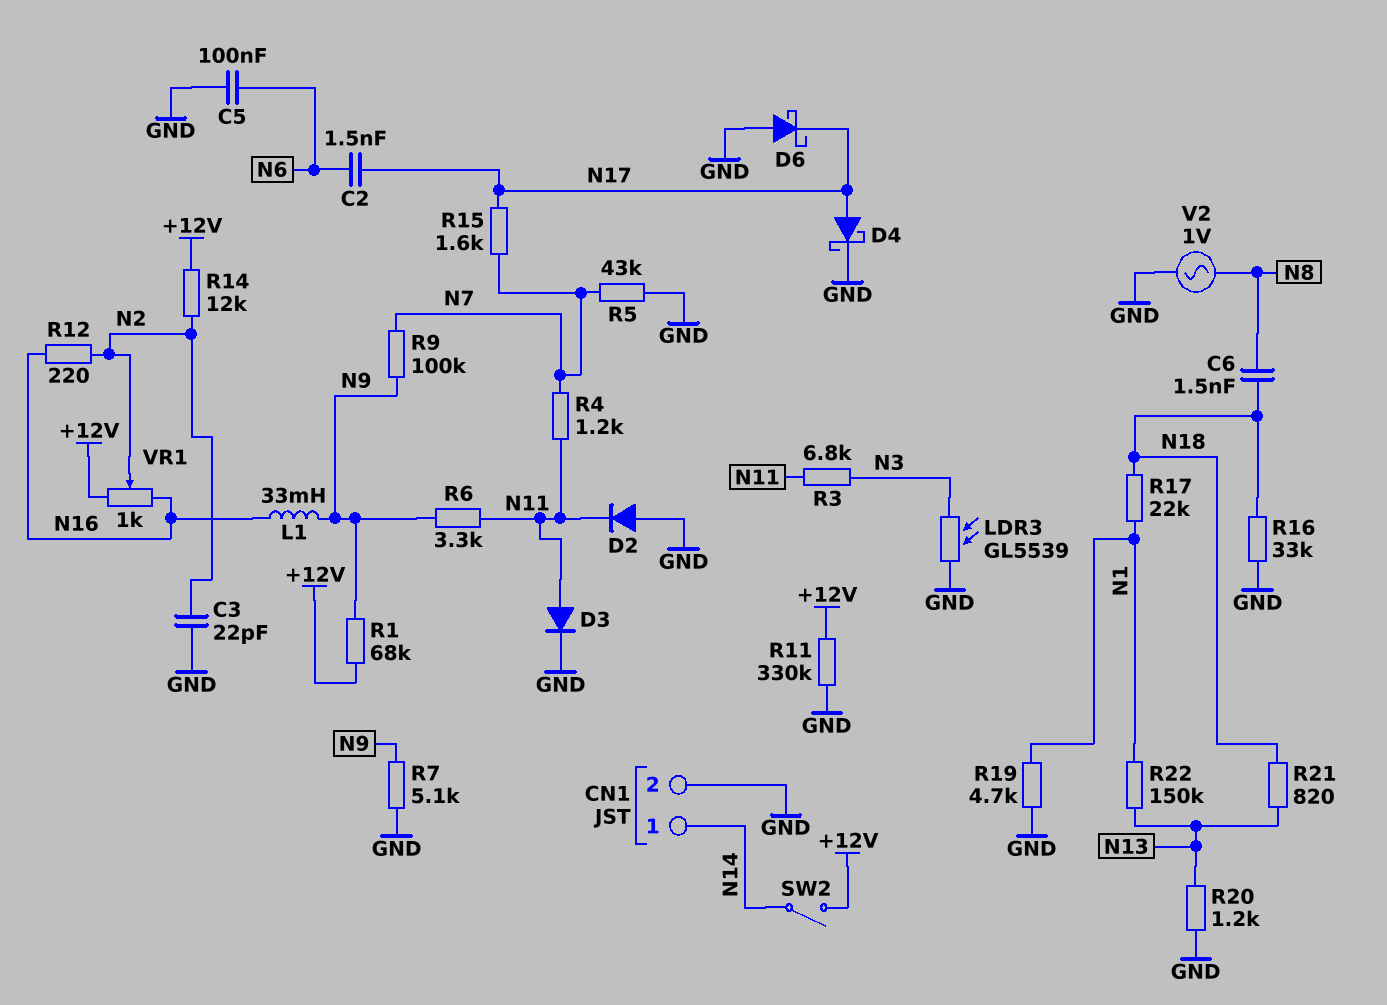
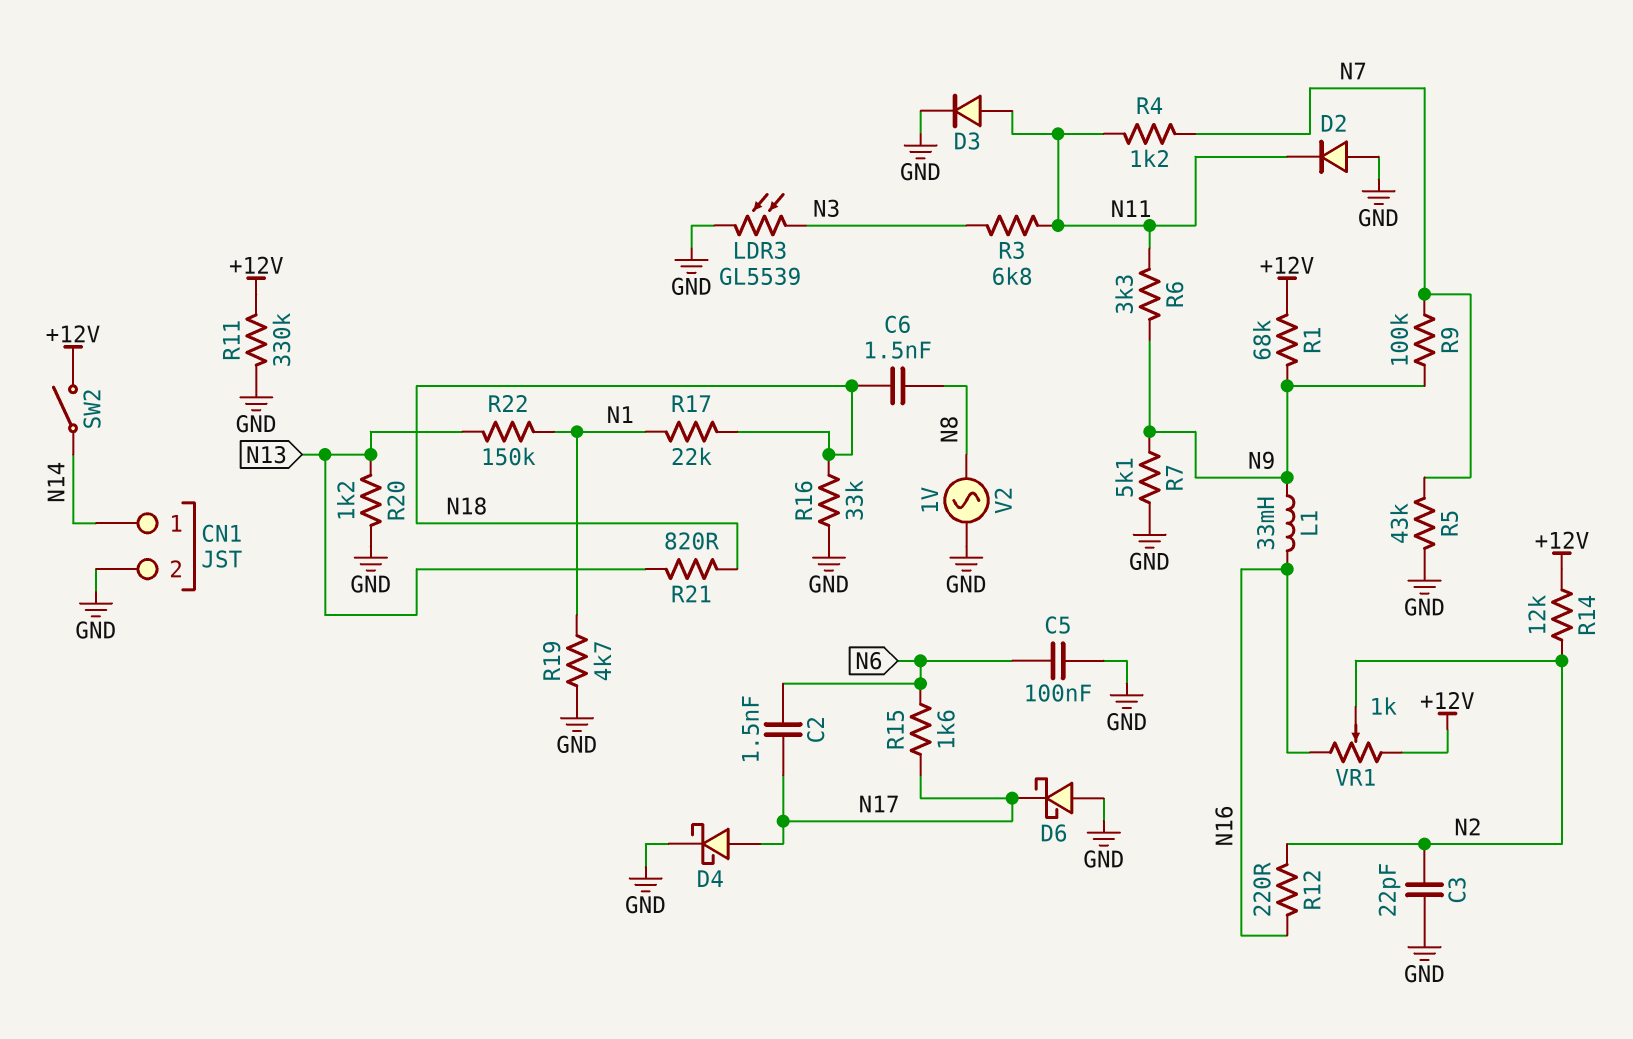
R15: 1.6k (N7, N17) -> 1.6k (N6, N17)

